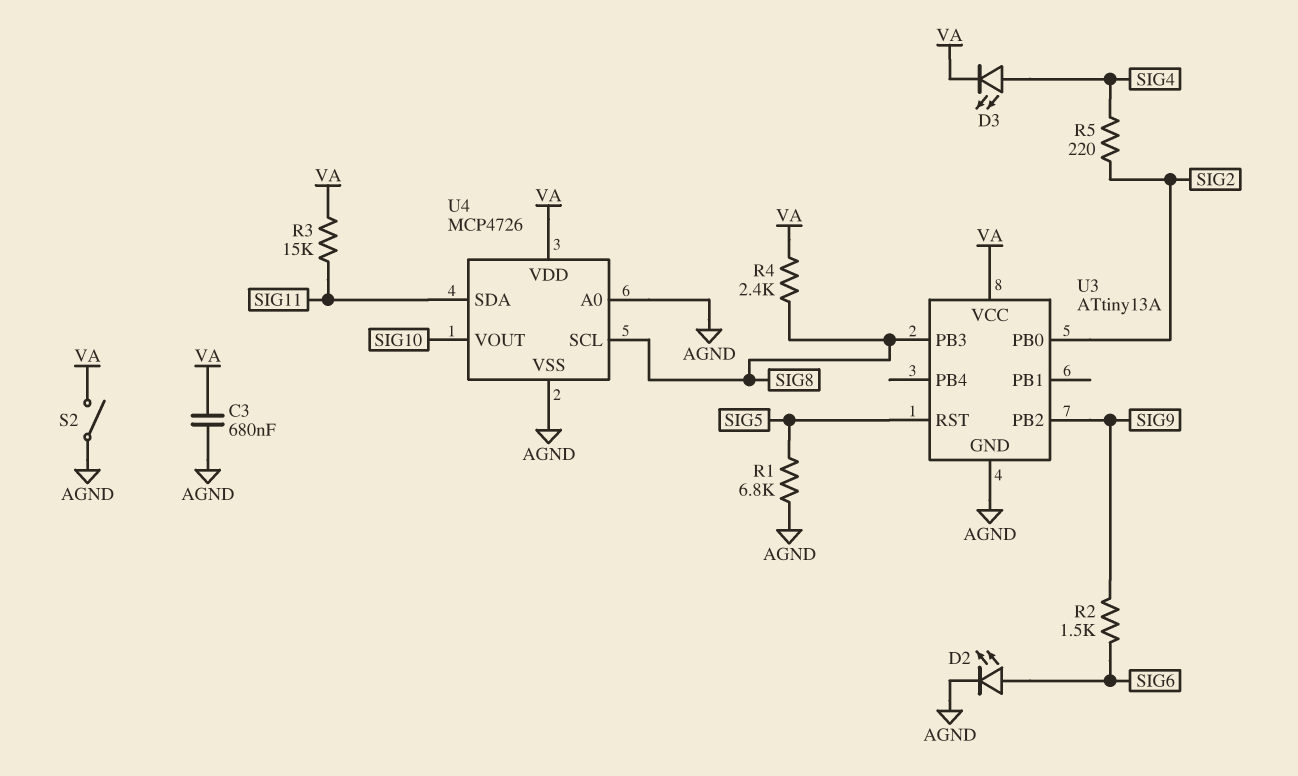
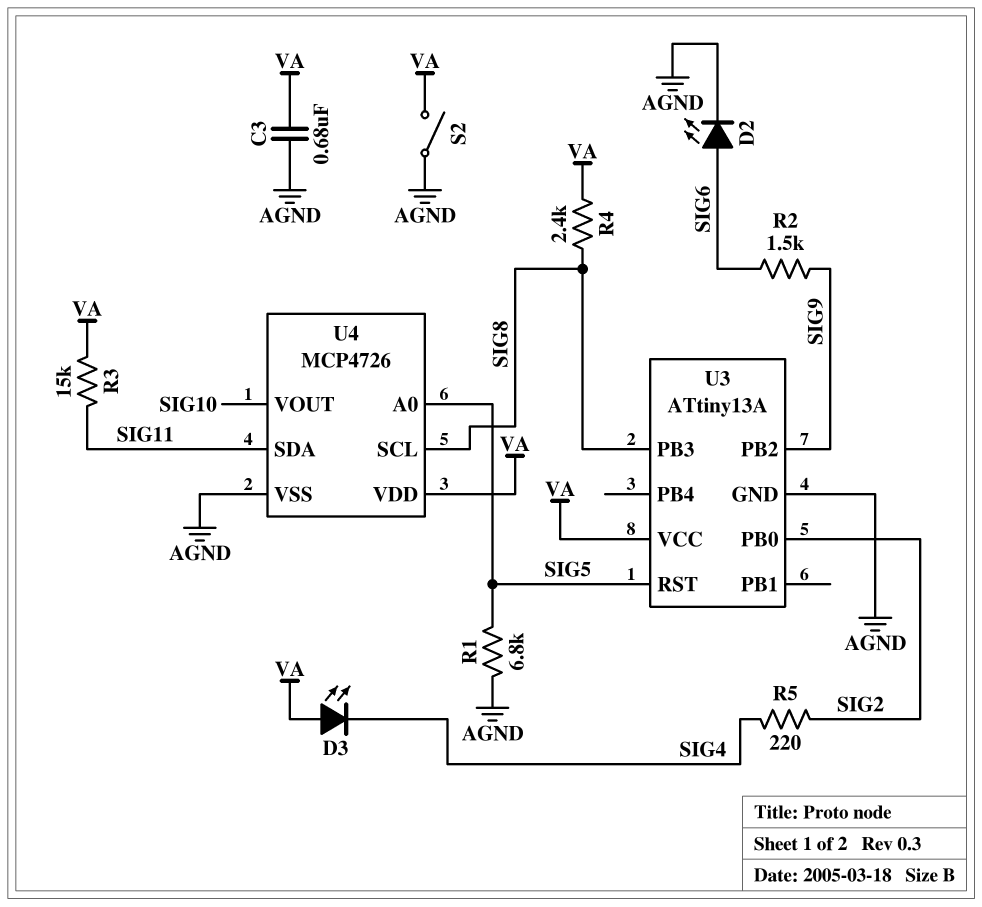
D3: LED (A SIG4, K VA) -> LED (A VA, K SIG4)
U4 pin A0: AGND -> SIG5

